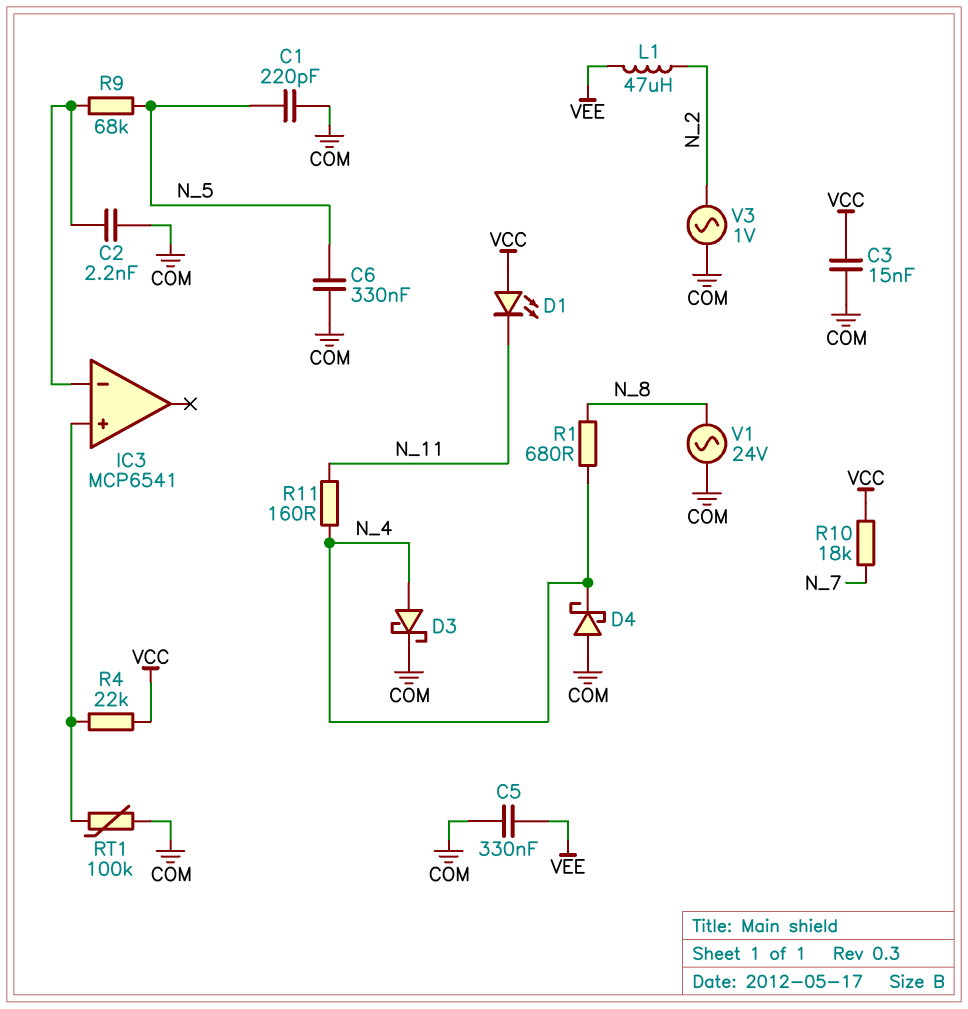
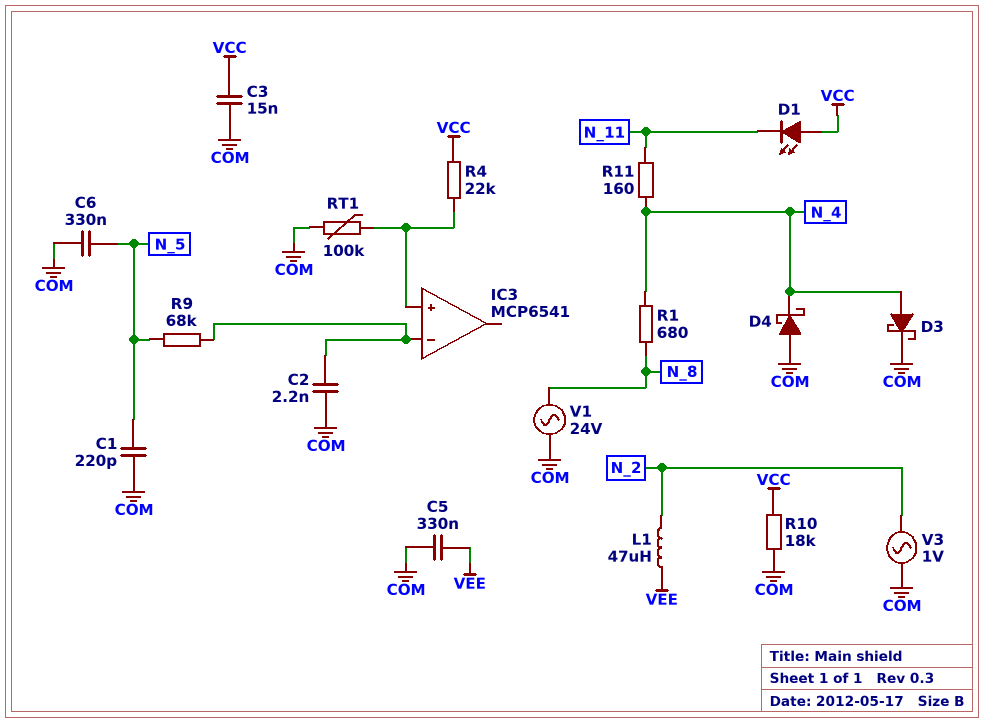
R10: 18k (N_7, VCC) -> 18k (COM, VCC)

